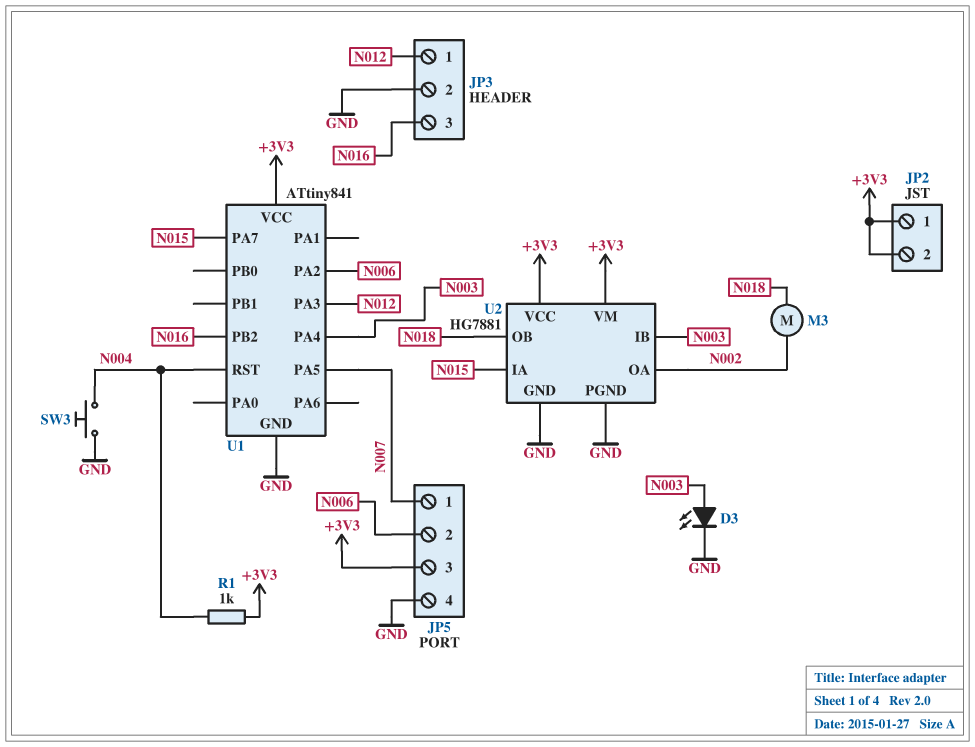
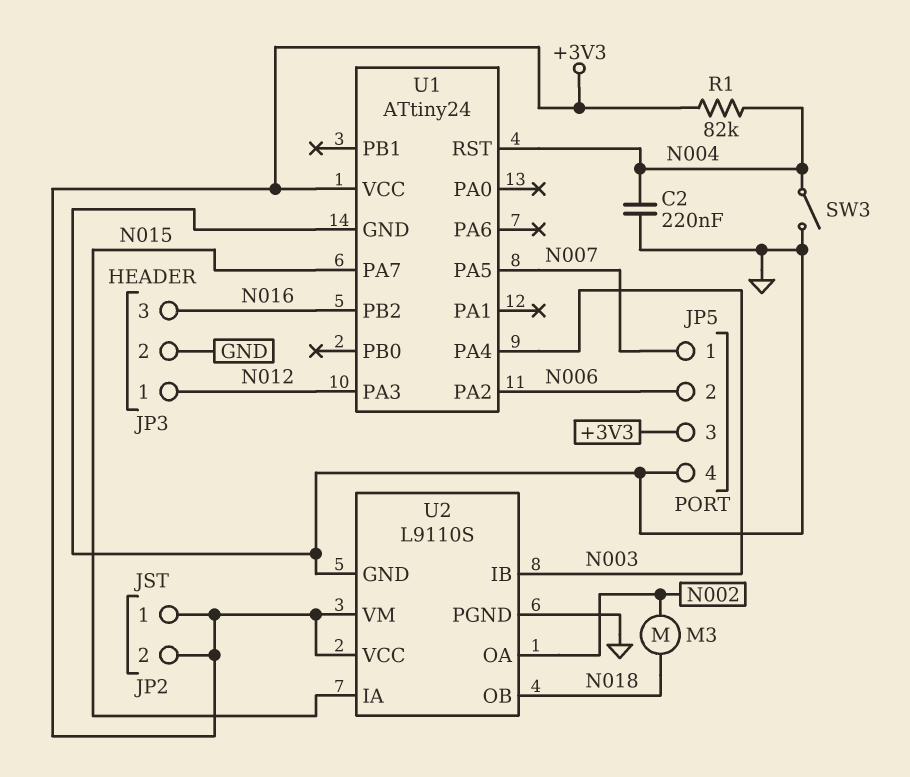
C2: none -> 220nF (GND, N004)
D3: LED (A N003, K GND) -> none
R1: 1k (+3V3, N004) -> 82k (+3V3, N004)
SW3: button (GND, N004) -> switch (GND, N004)
U1: ATtiny841 -> ATtiny24
U2: HG7881 -> L9110S

